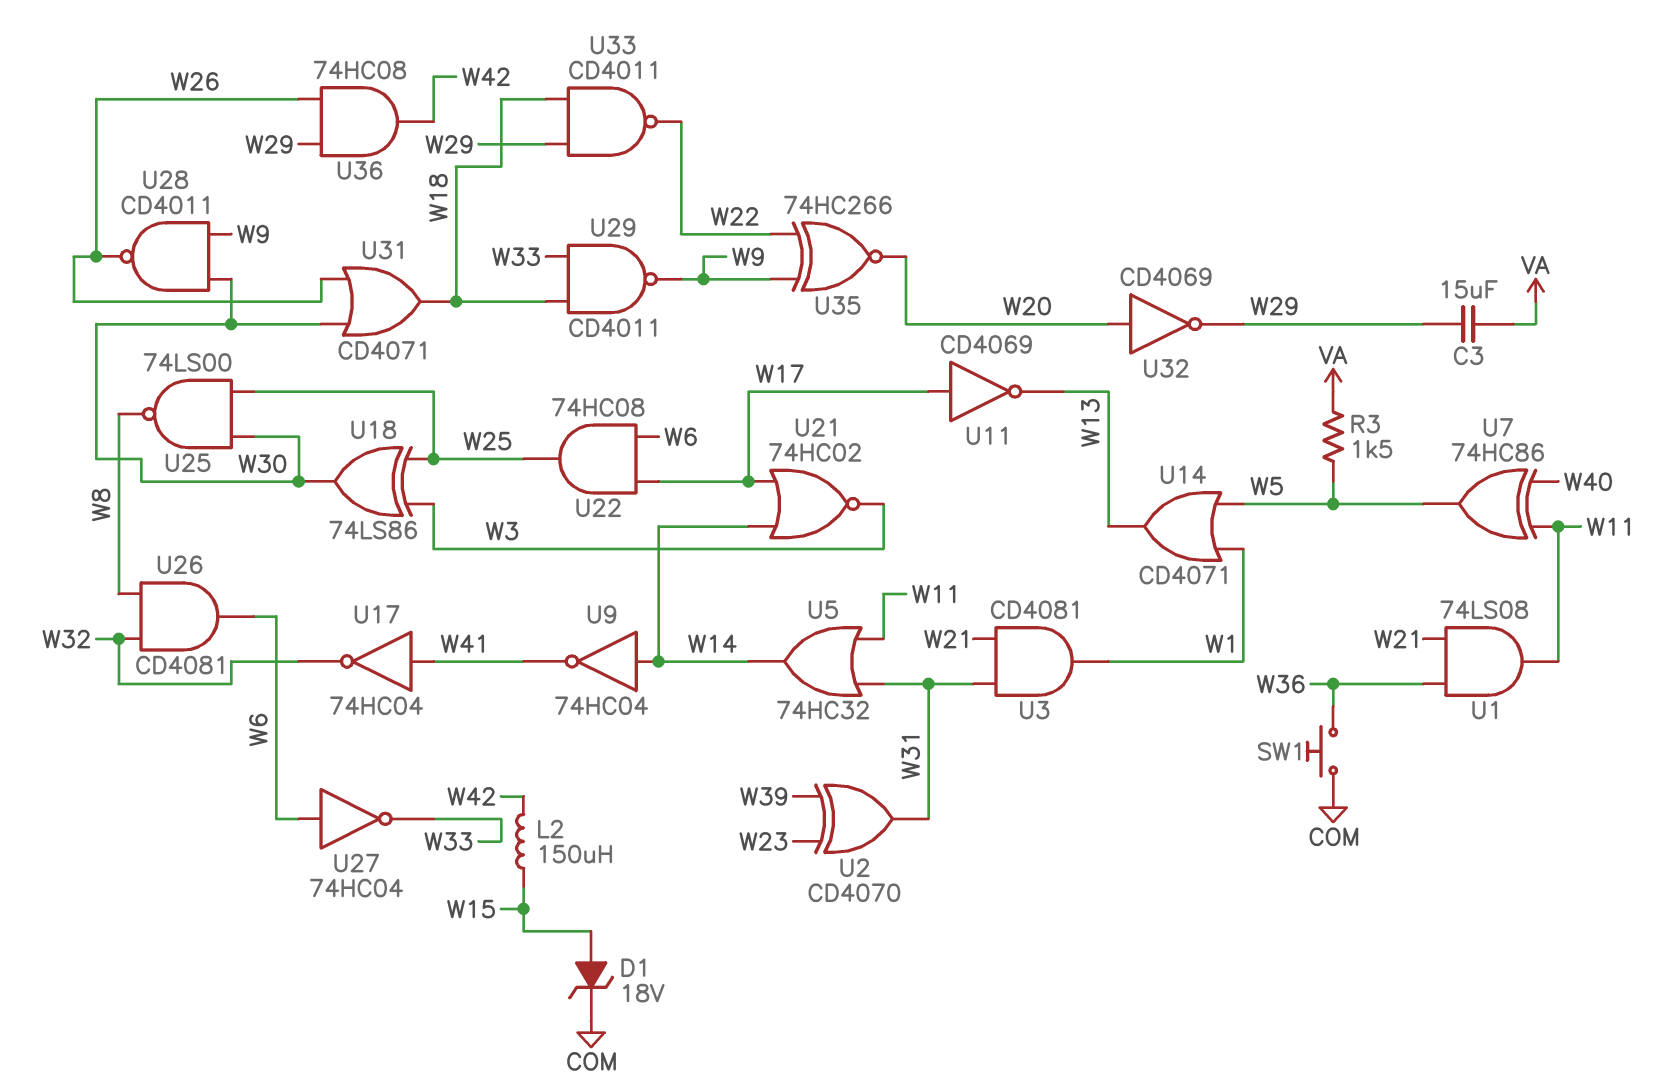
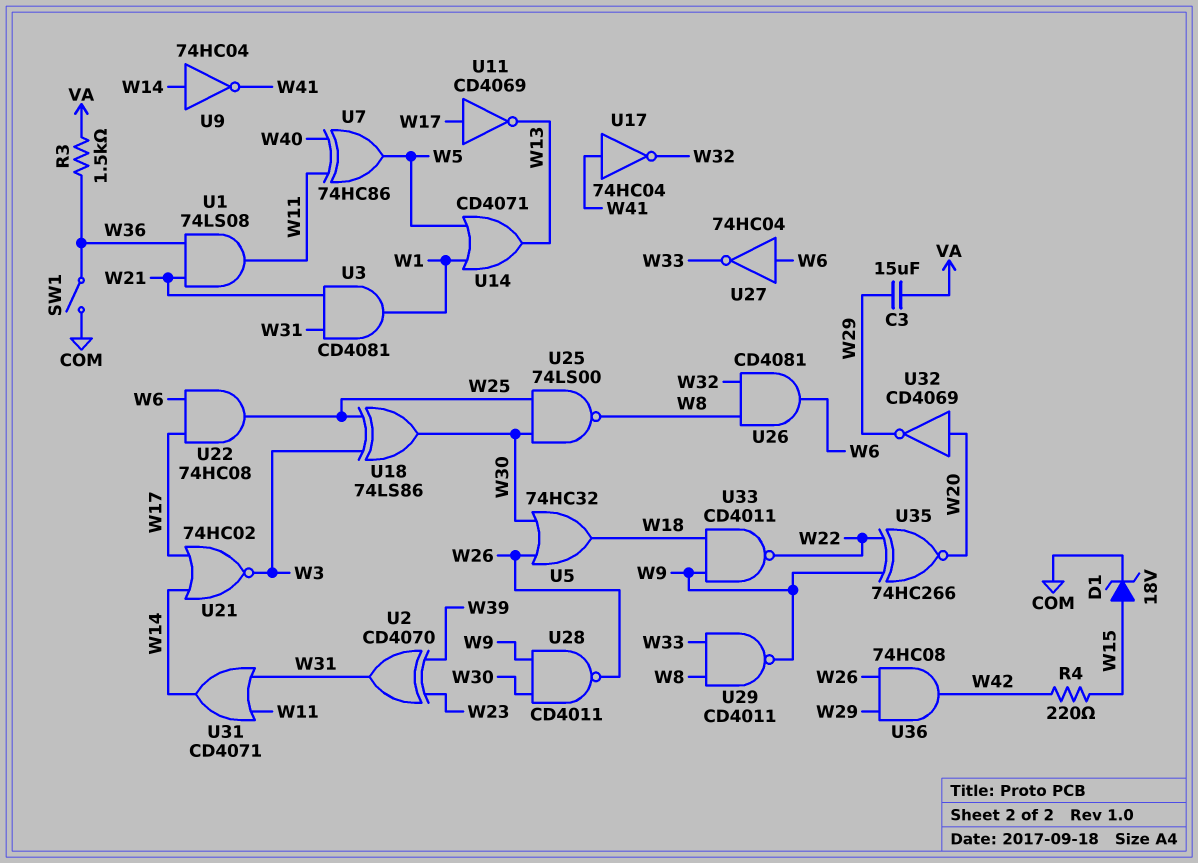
L2: 150uH (W15, W42) -> none
R3: 1.5k (VA, W5) -> 1.5k (VA, W36)
R4: none -> 220 (W15, W42)
SW1: button (COM, W36) -> switch (COM, W36)
U5: OR 74HC32 (in W11, in W31, out W14) -> OR 74HC32 (in W26, in W30, out W18)
U29: NAND CD4011 (in W18, in W33, out W9) -> NAND CD4011 (in W8, in W33, out W9)
U31: OR CD4071 (in W26, in W30, out W18) -> OR CD4071 (in W11, in W31, out W14)
U33: NAND CD4011 (in W18, in W29, out W22) -> NAND CD4011 (in W9, in W18, out W22)

